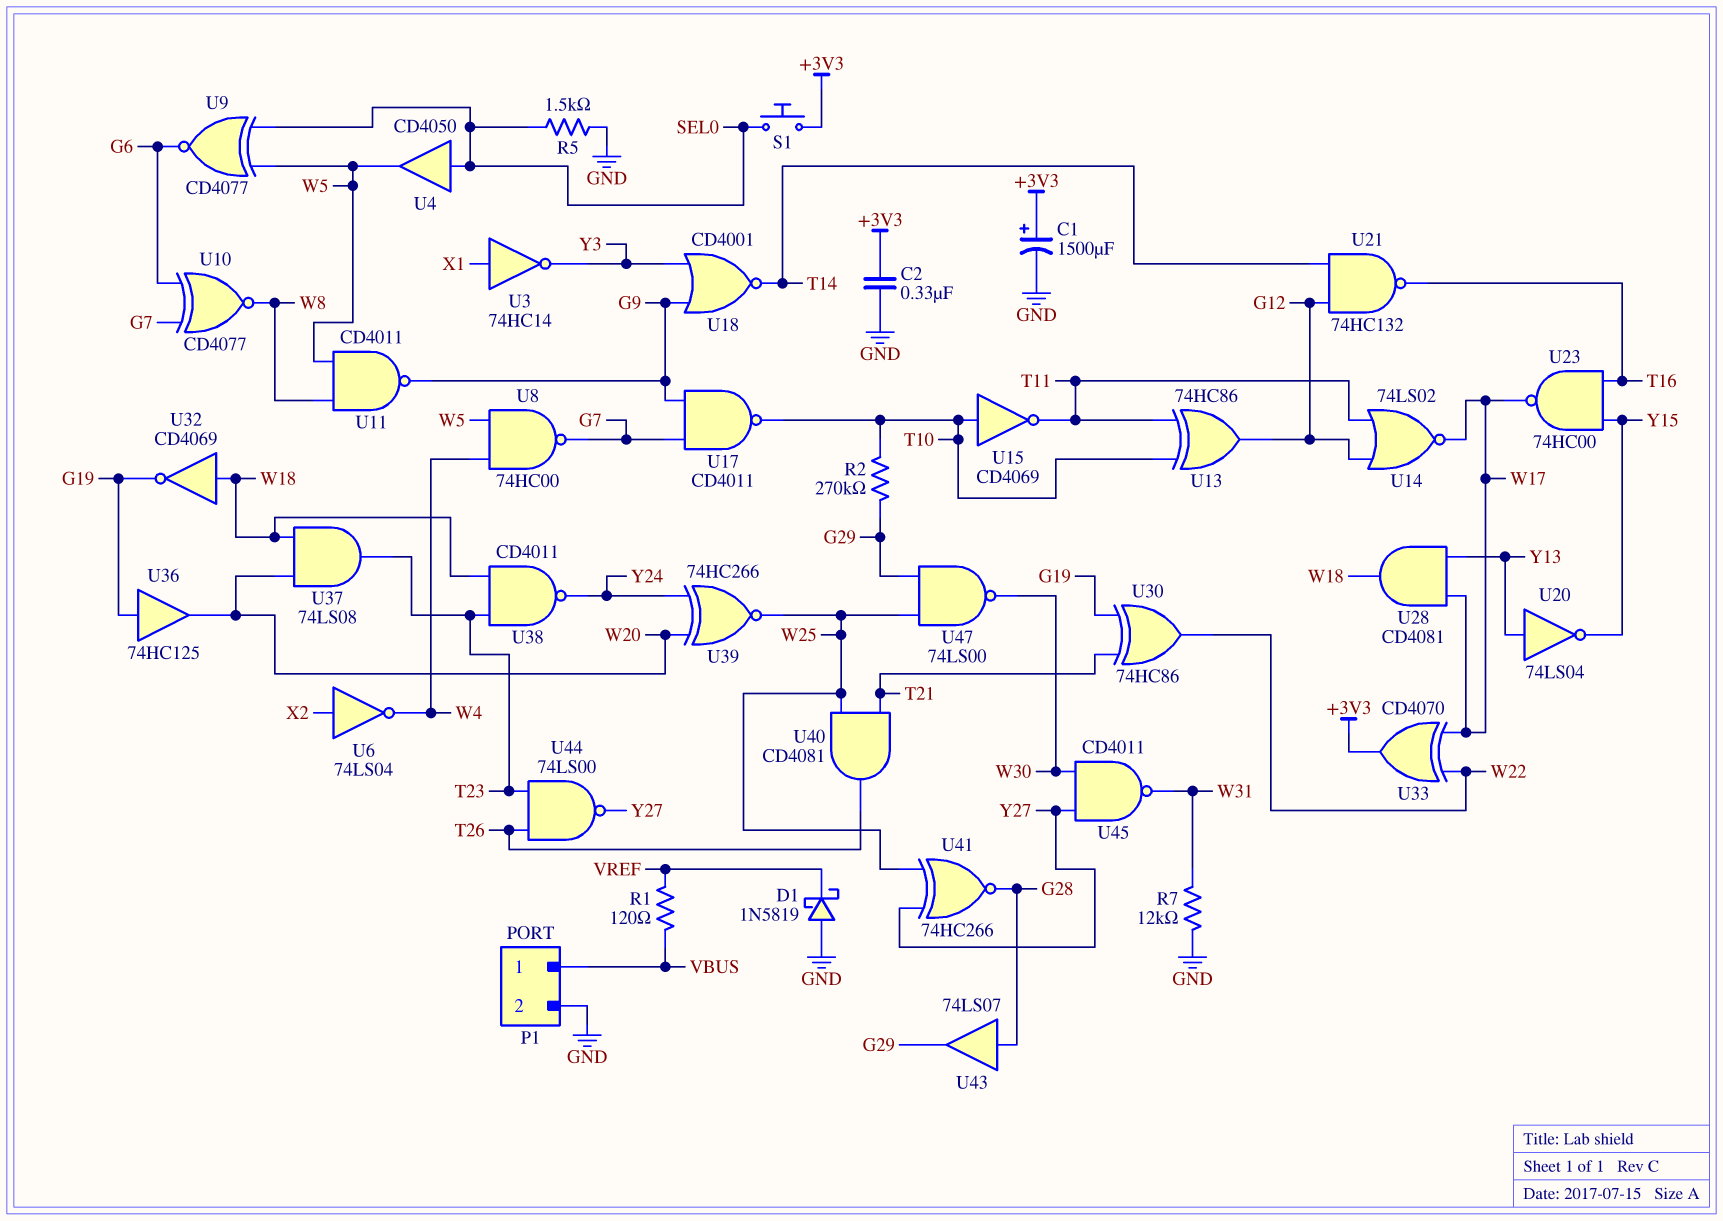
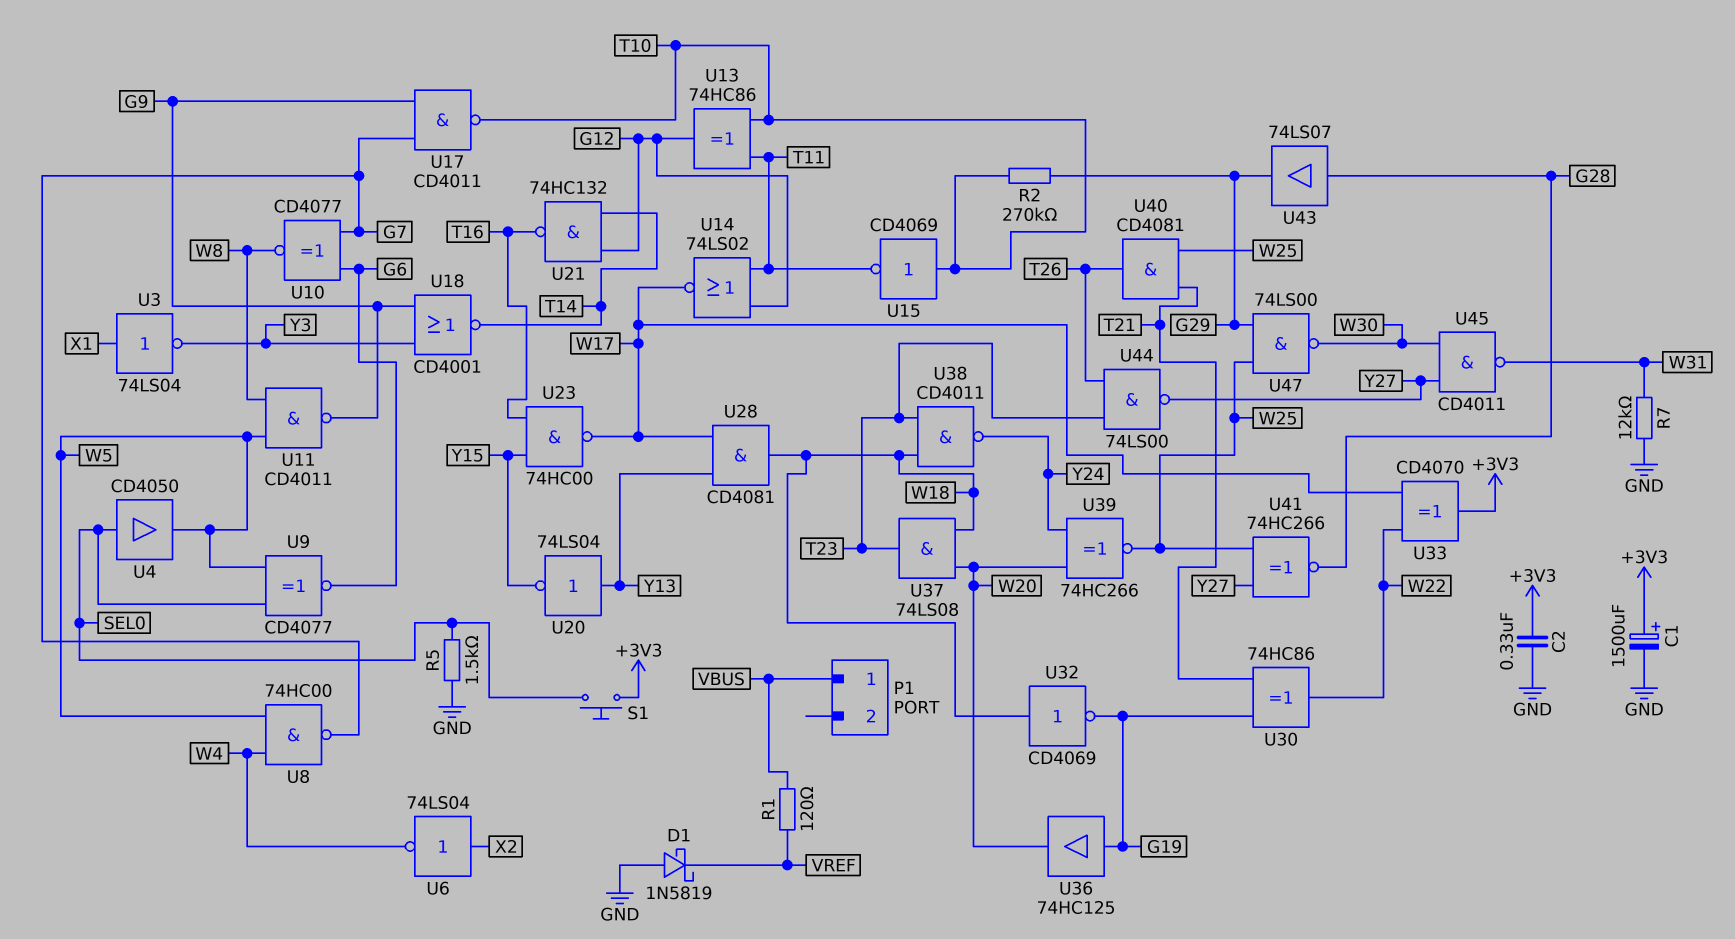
P1 pin 2: GND -> none
U3: NOT 74HC14 (in X1, out Y3) -> NOT 74LS04 (in X1, out Y3)

